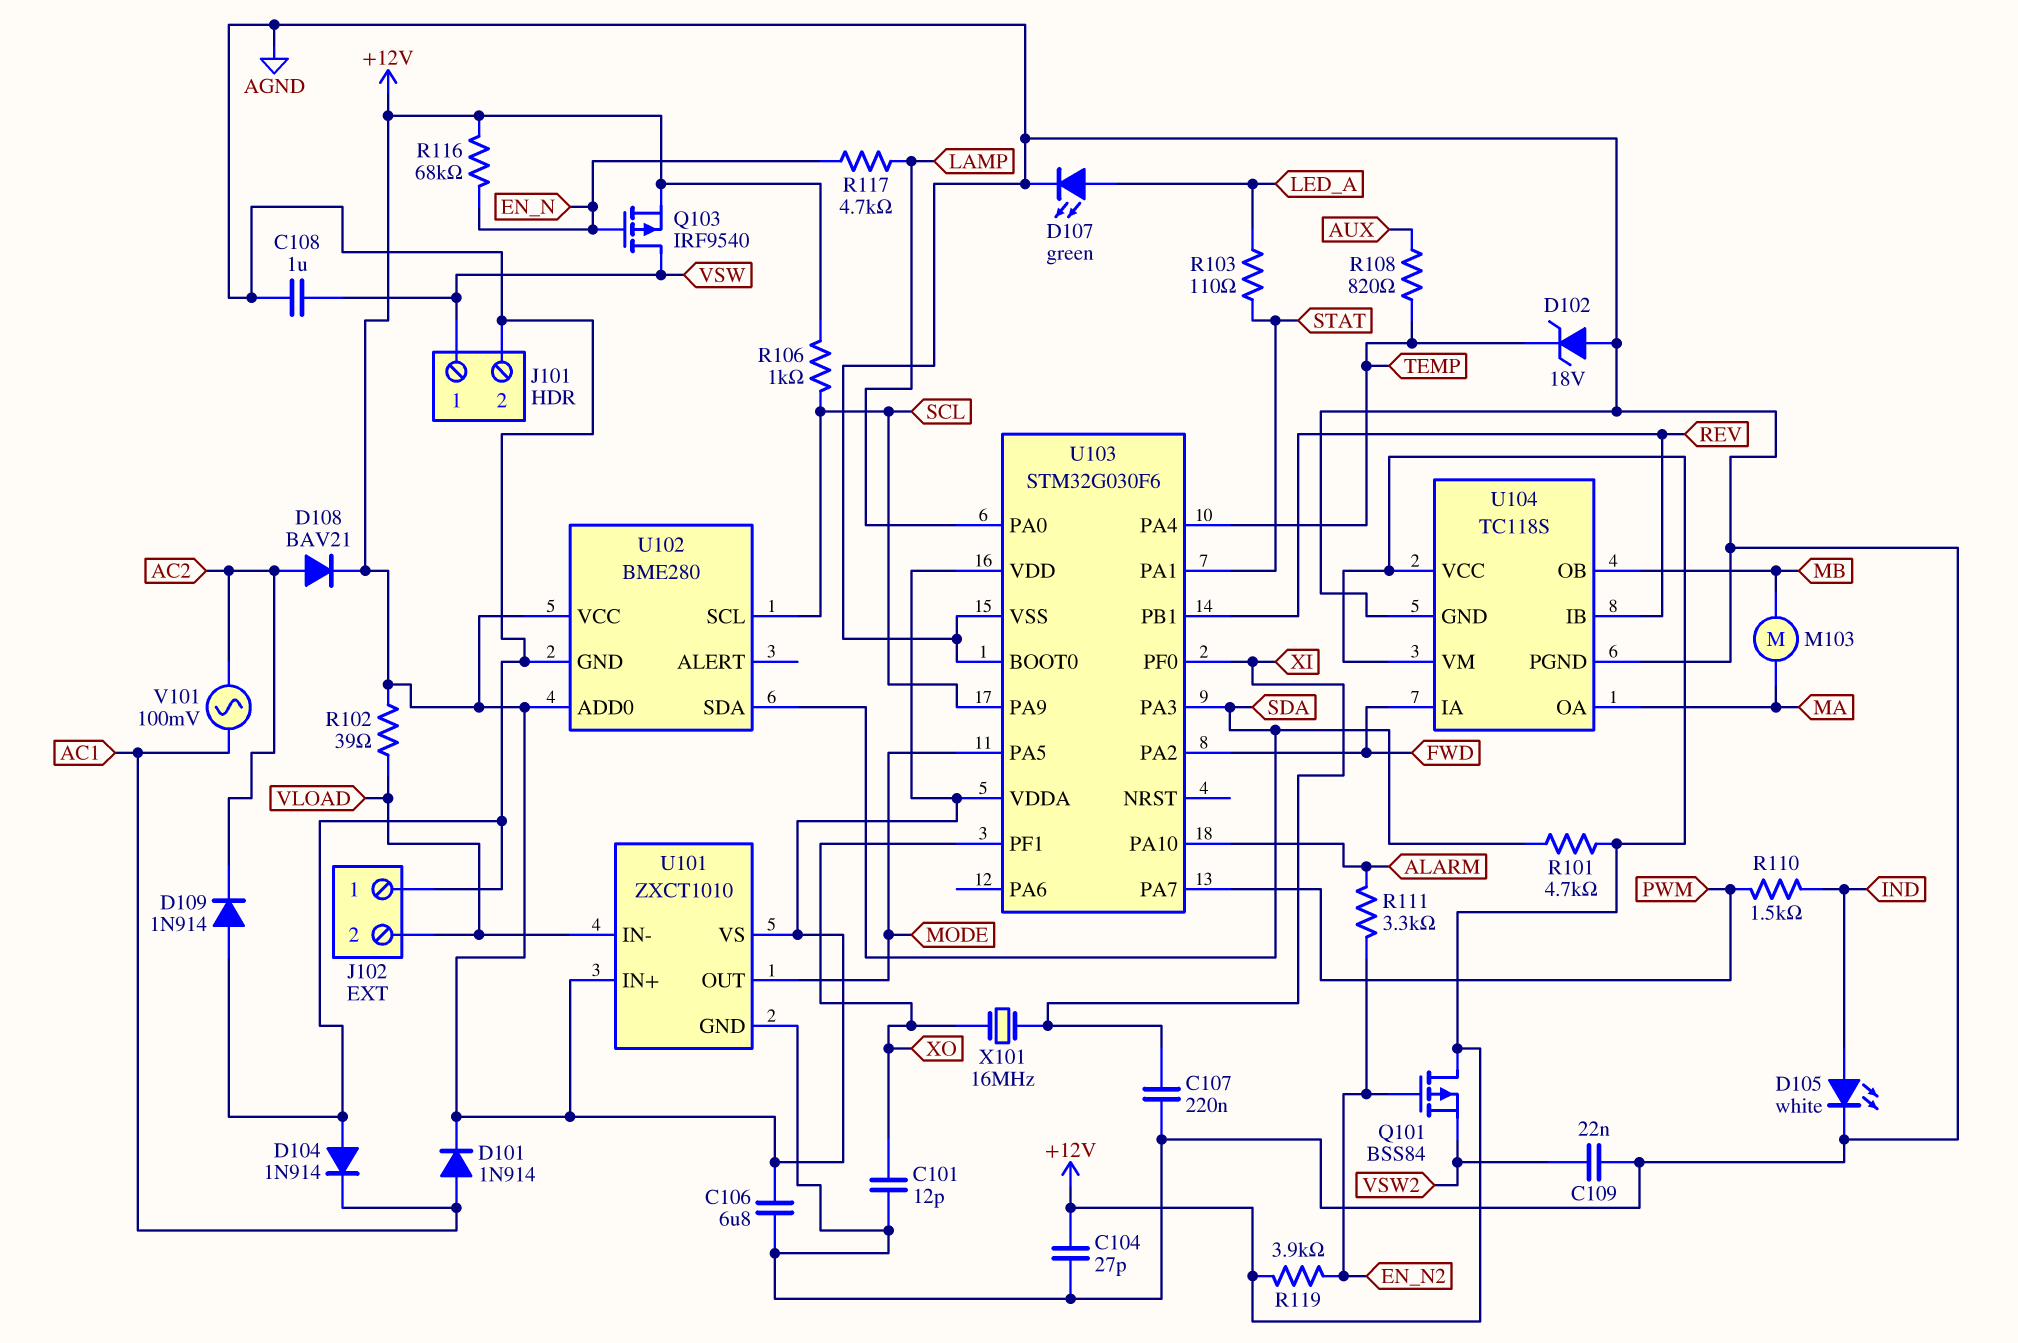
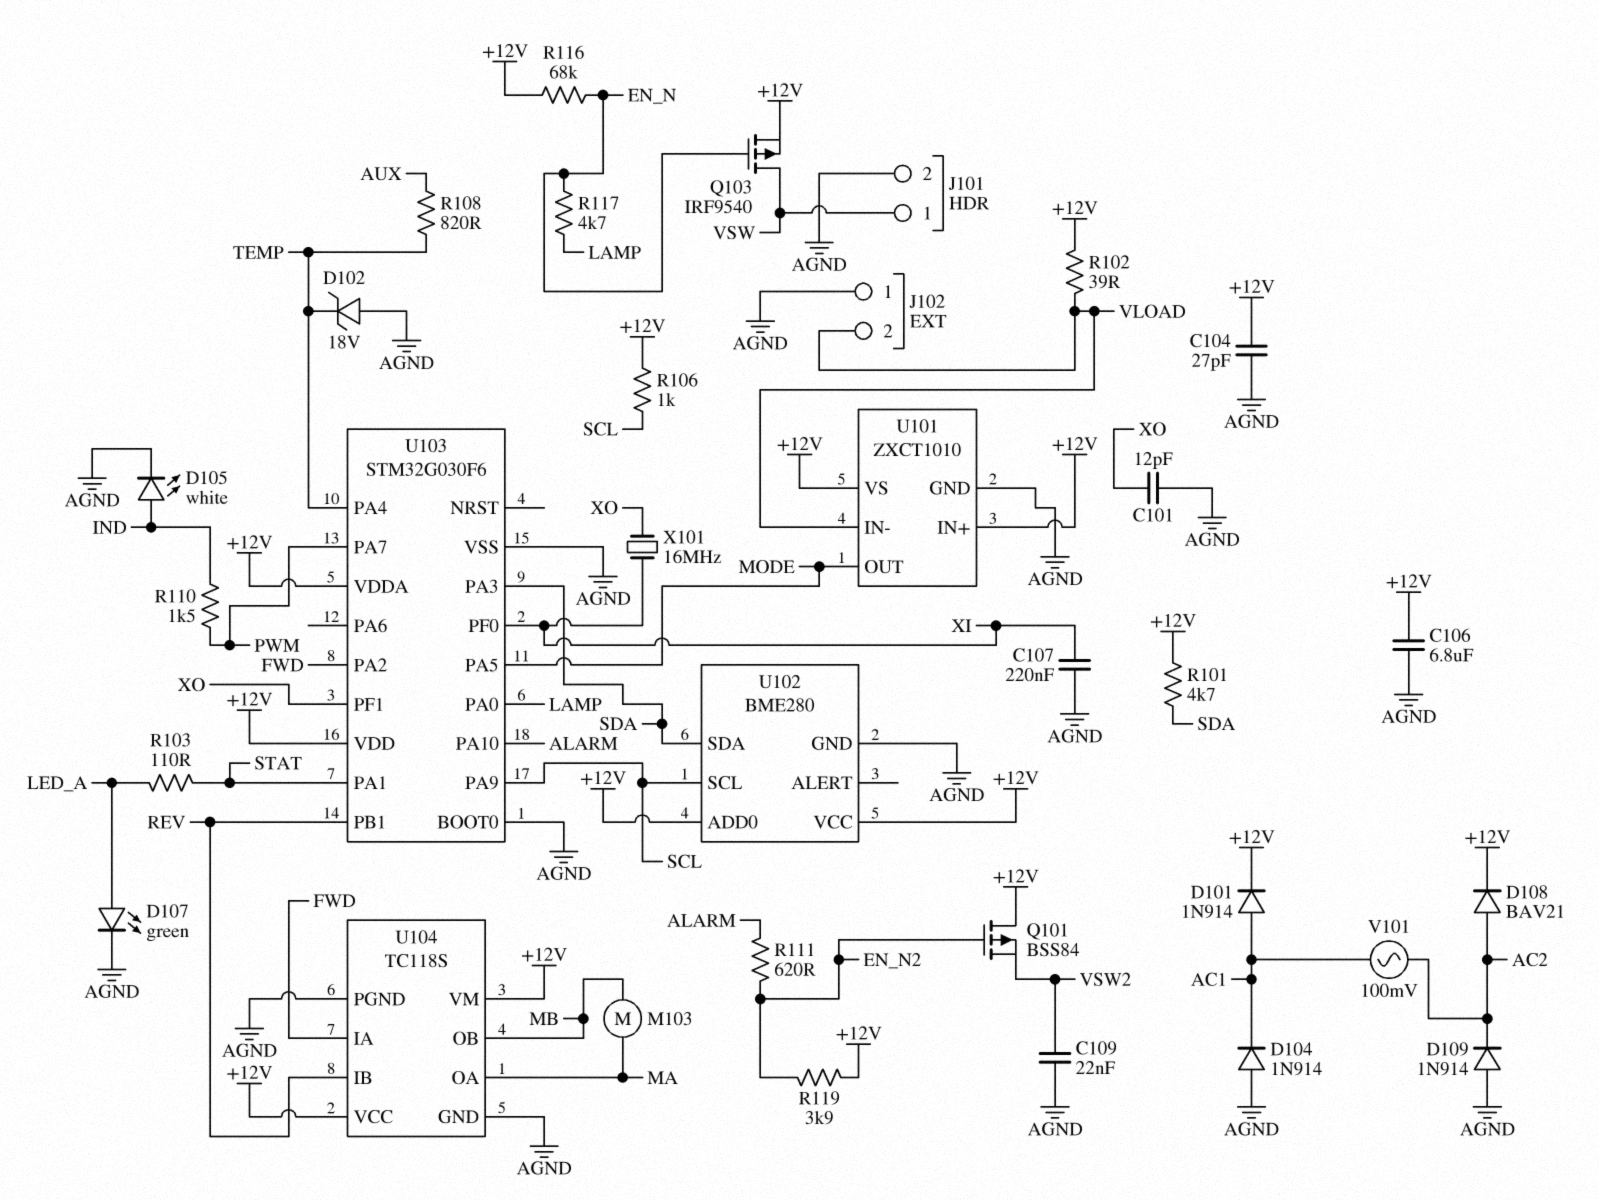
C108: 1uF (AGND, VSW) -> none
R111: 3.3k (ALARM, EN_N2) -> 620 (ALARM, EN_N2)

